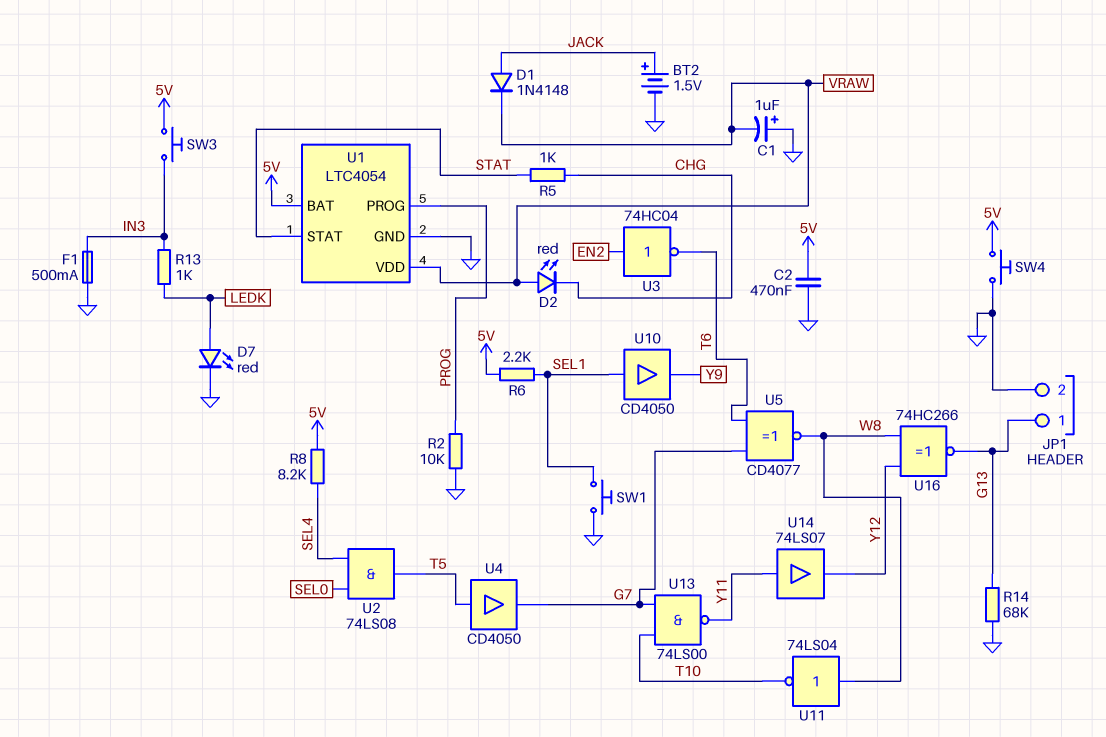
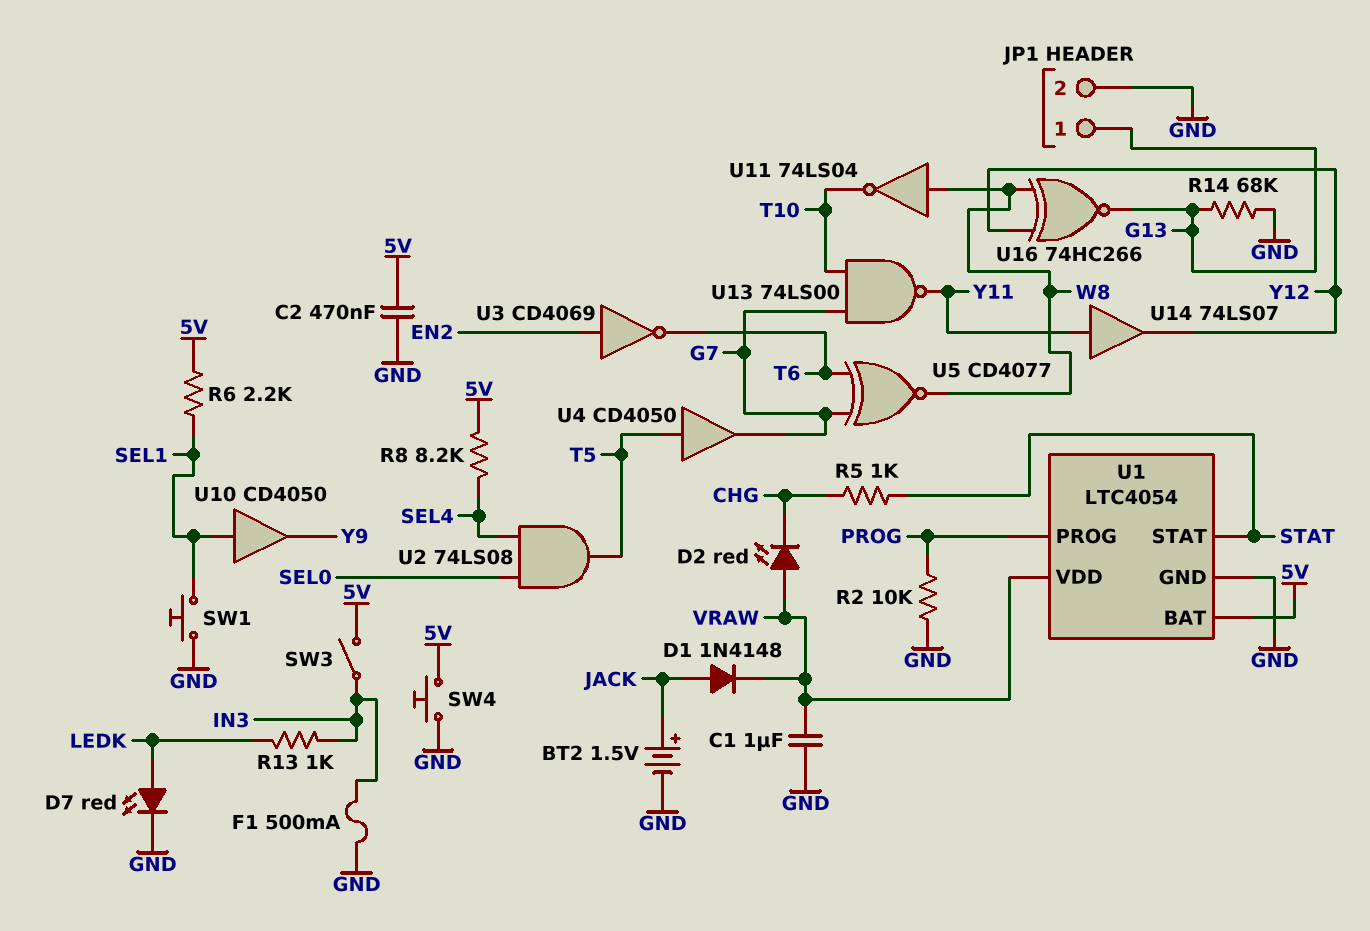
C1: 1uF (plus GND, minus VRAW) -> 1uF (GND, VRAW)
SW3: button (5V, IN3) -> switch (5V, IN3)
U3: NOT 74HC04 (in EN2, out T6) -> NOT CD4069 (in EN2, out T6)

